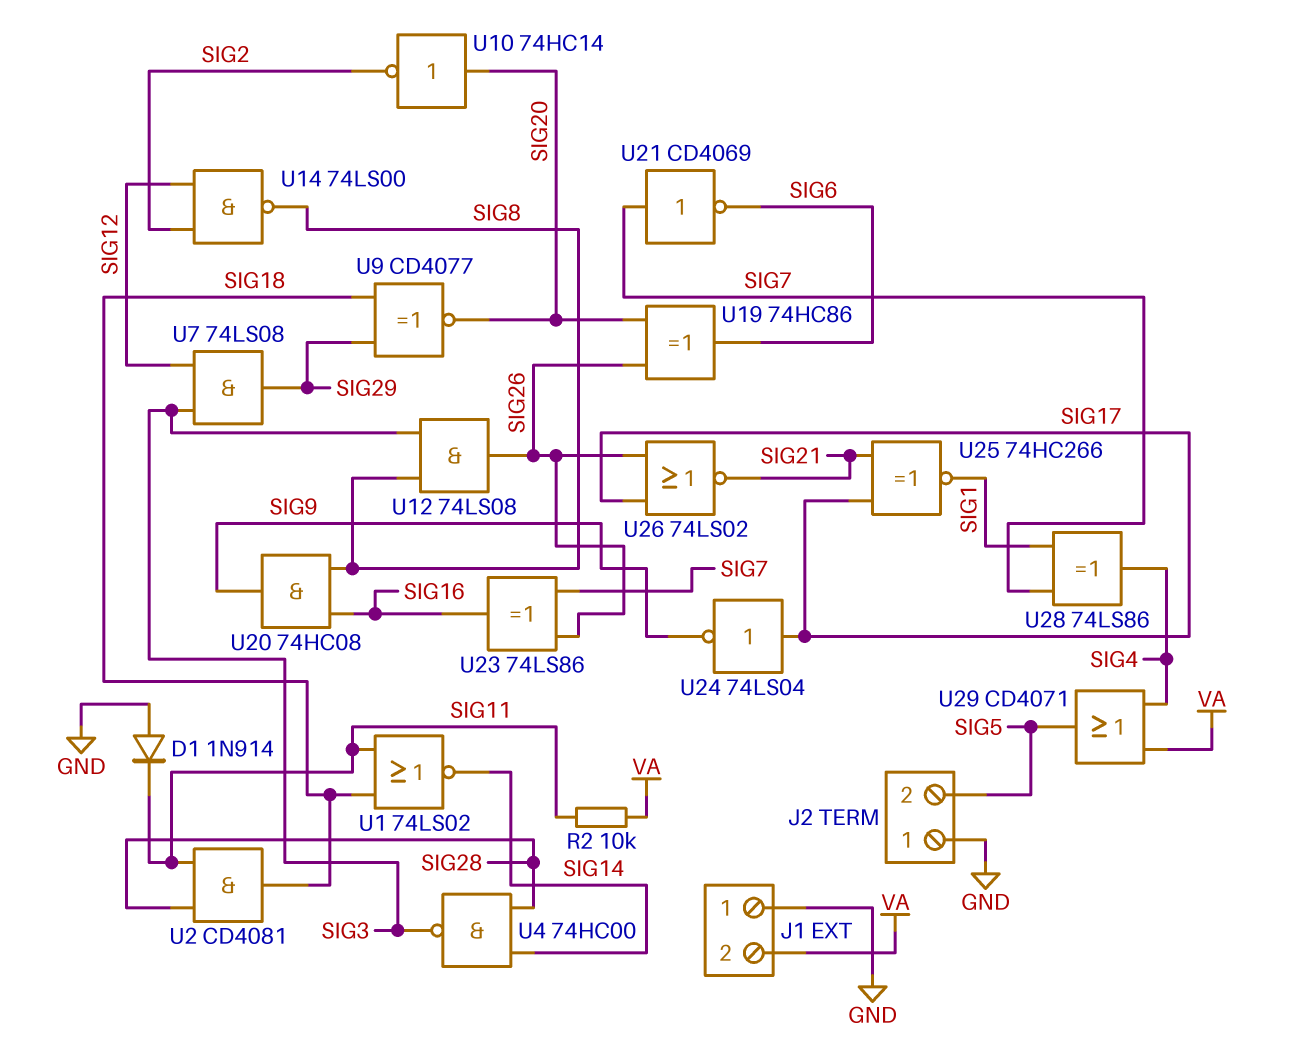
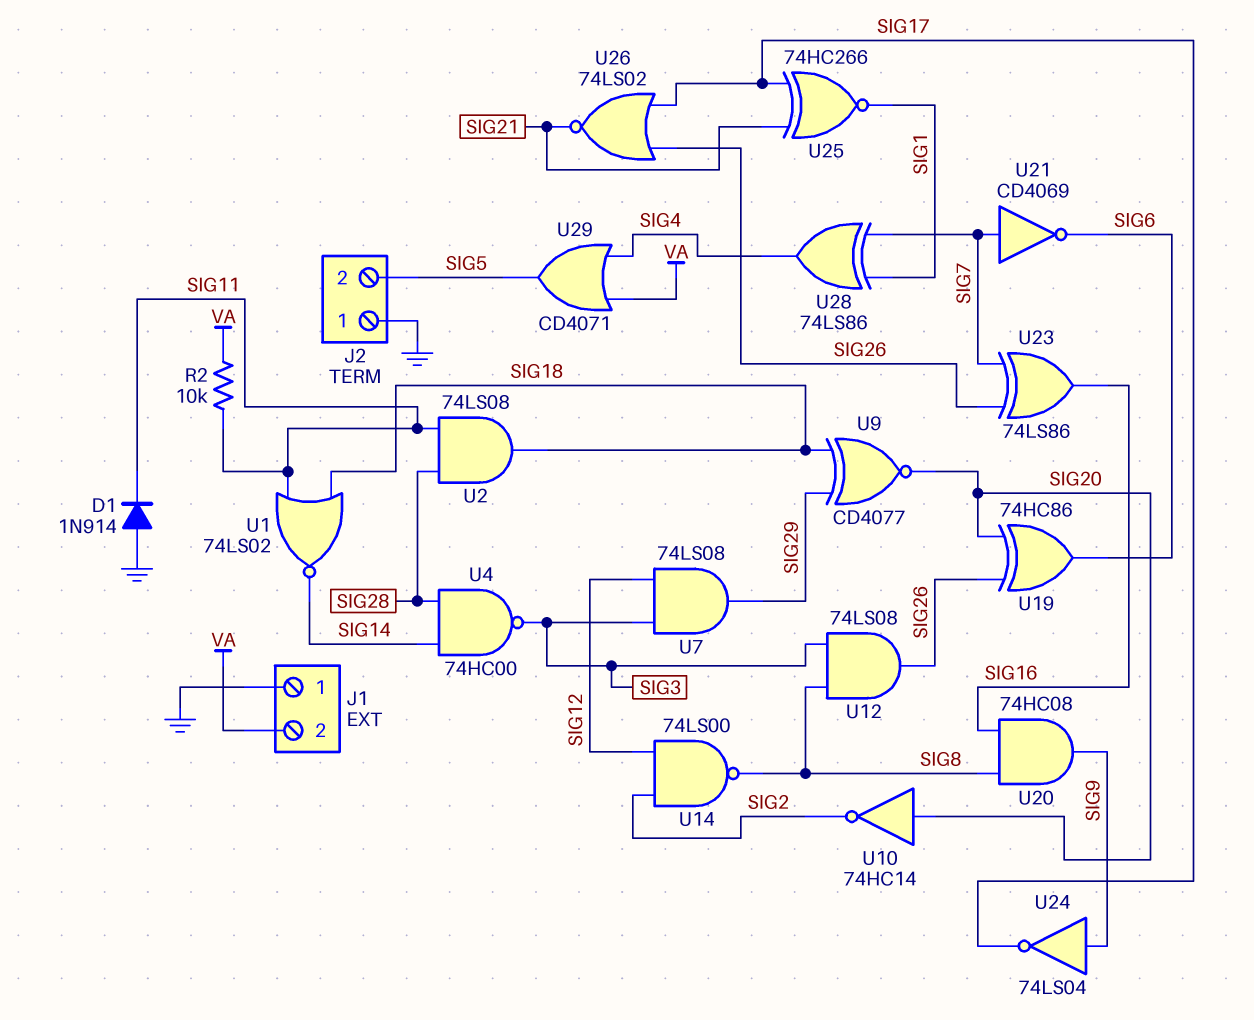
U2: AND CD4081 (in SIG11, in SIG28, out SIG18) -> AND 74LS08 (in SIG11, in SIG28, out SIG18)
U24: NOT 74LS04 (in SIG17, out SIG9) -> NOT 74LS04 (in SIG9, out SIG17)

